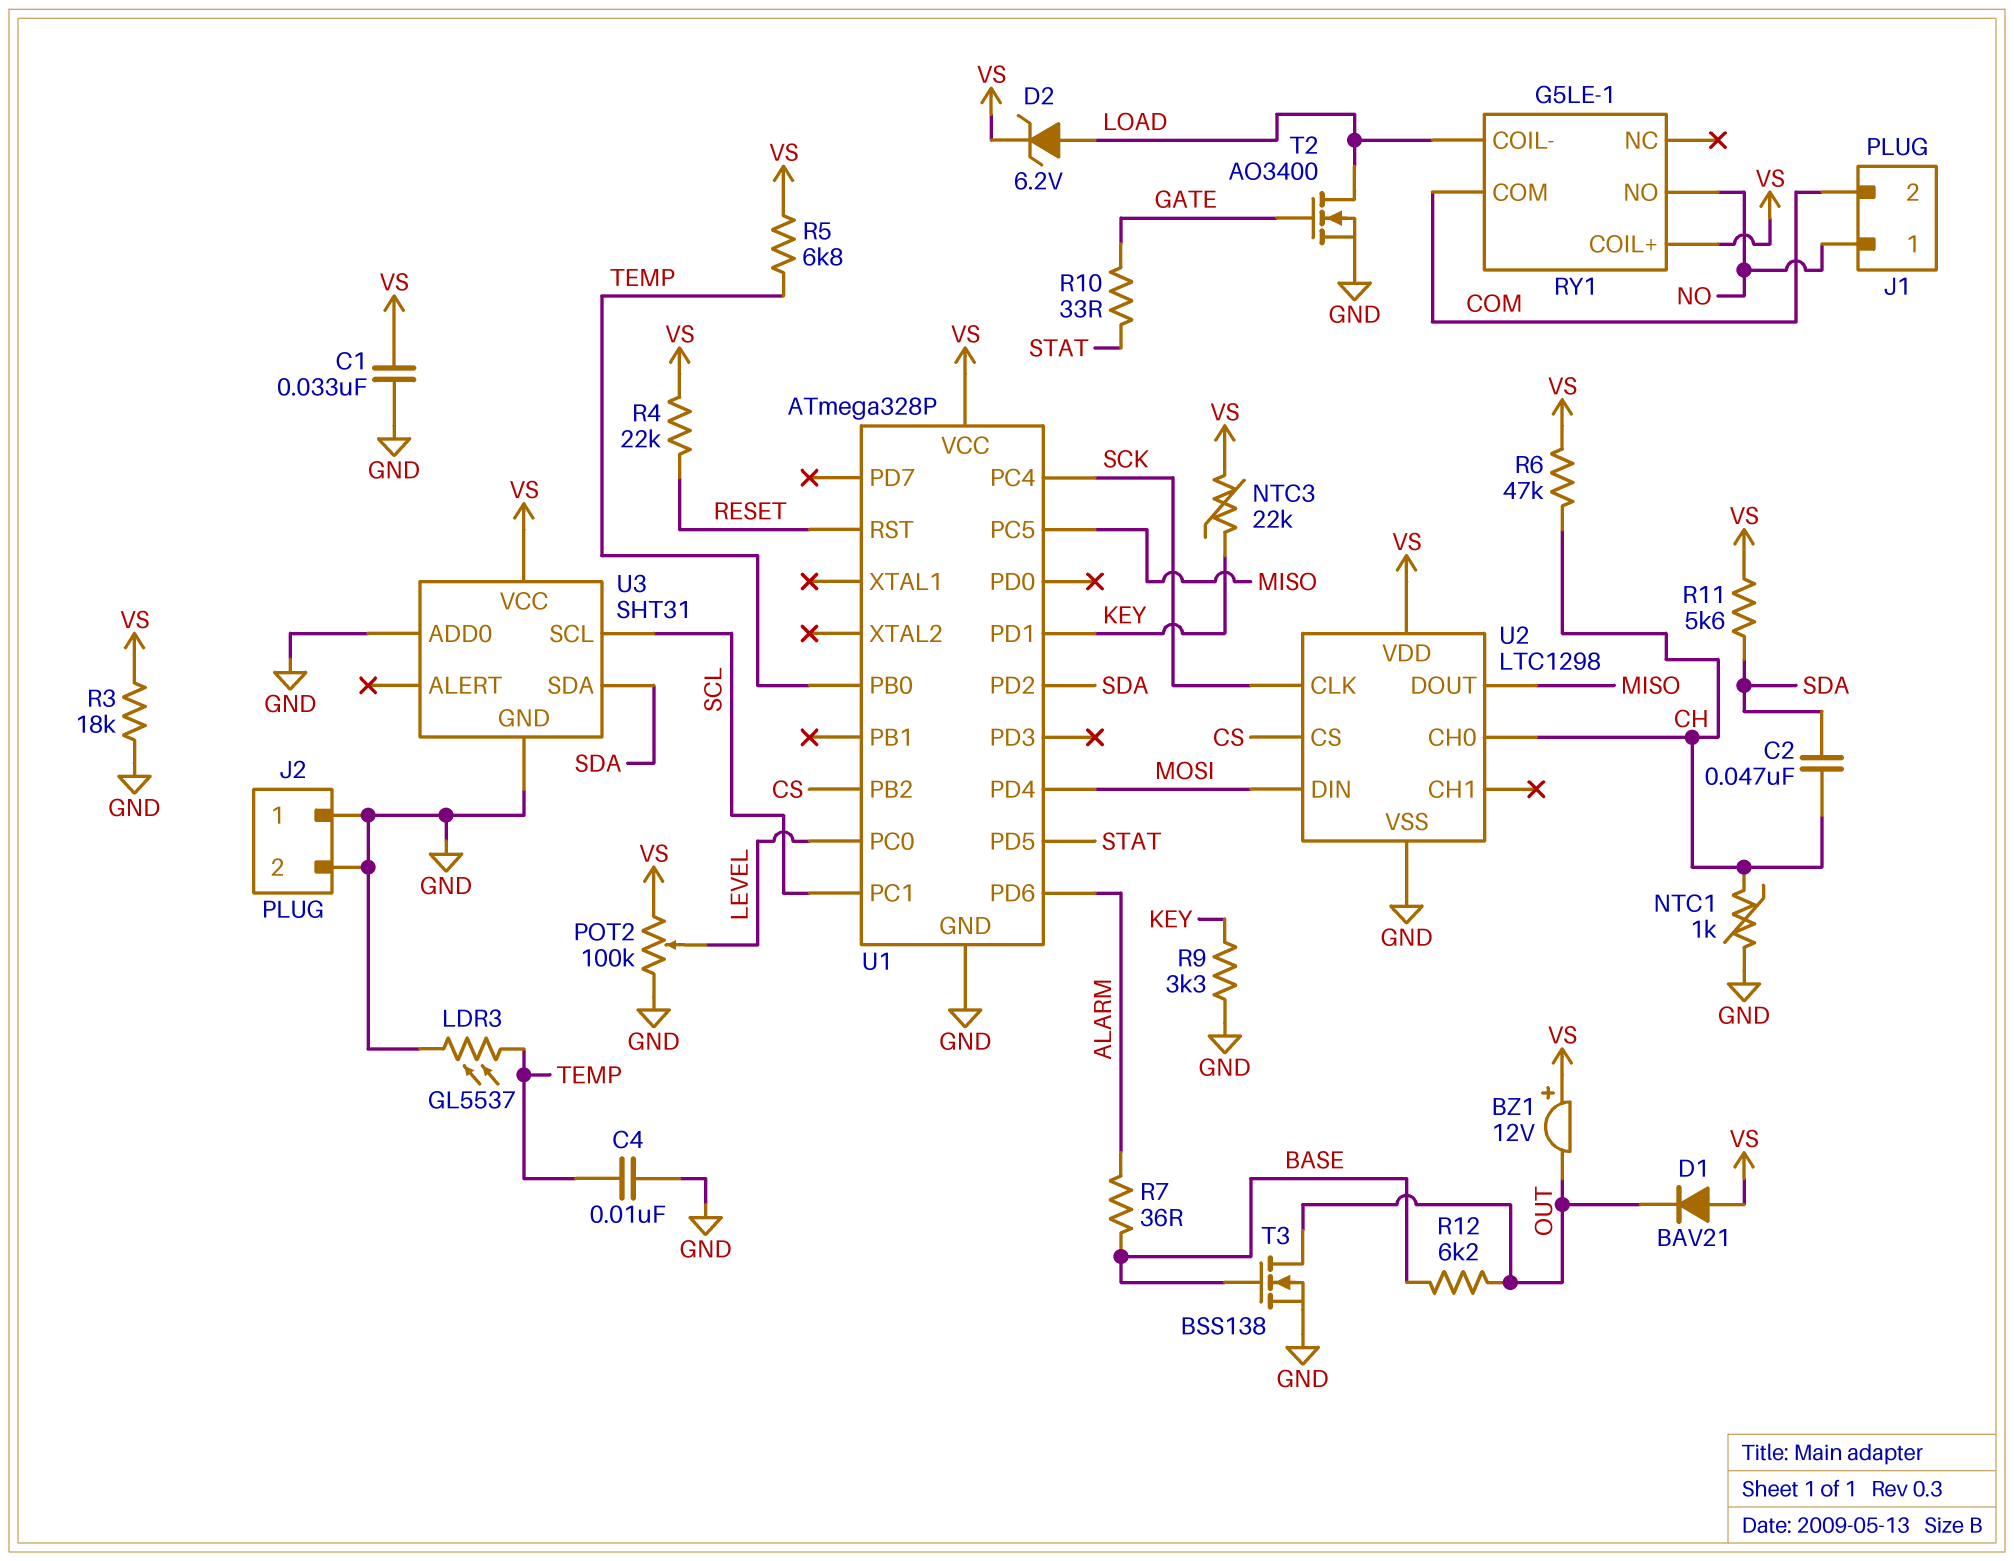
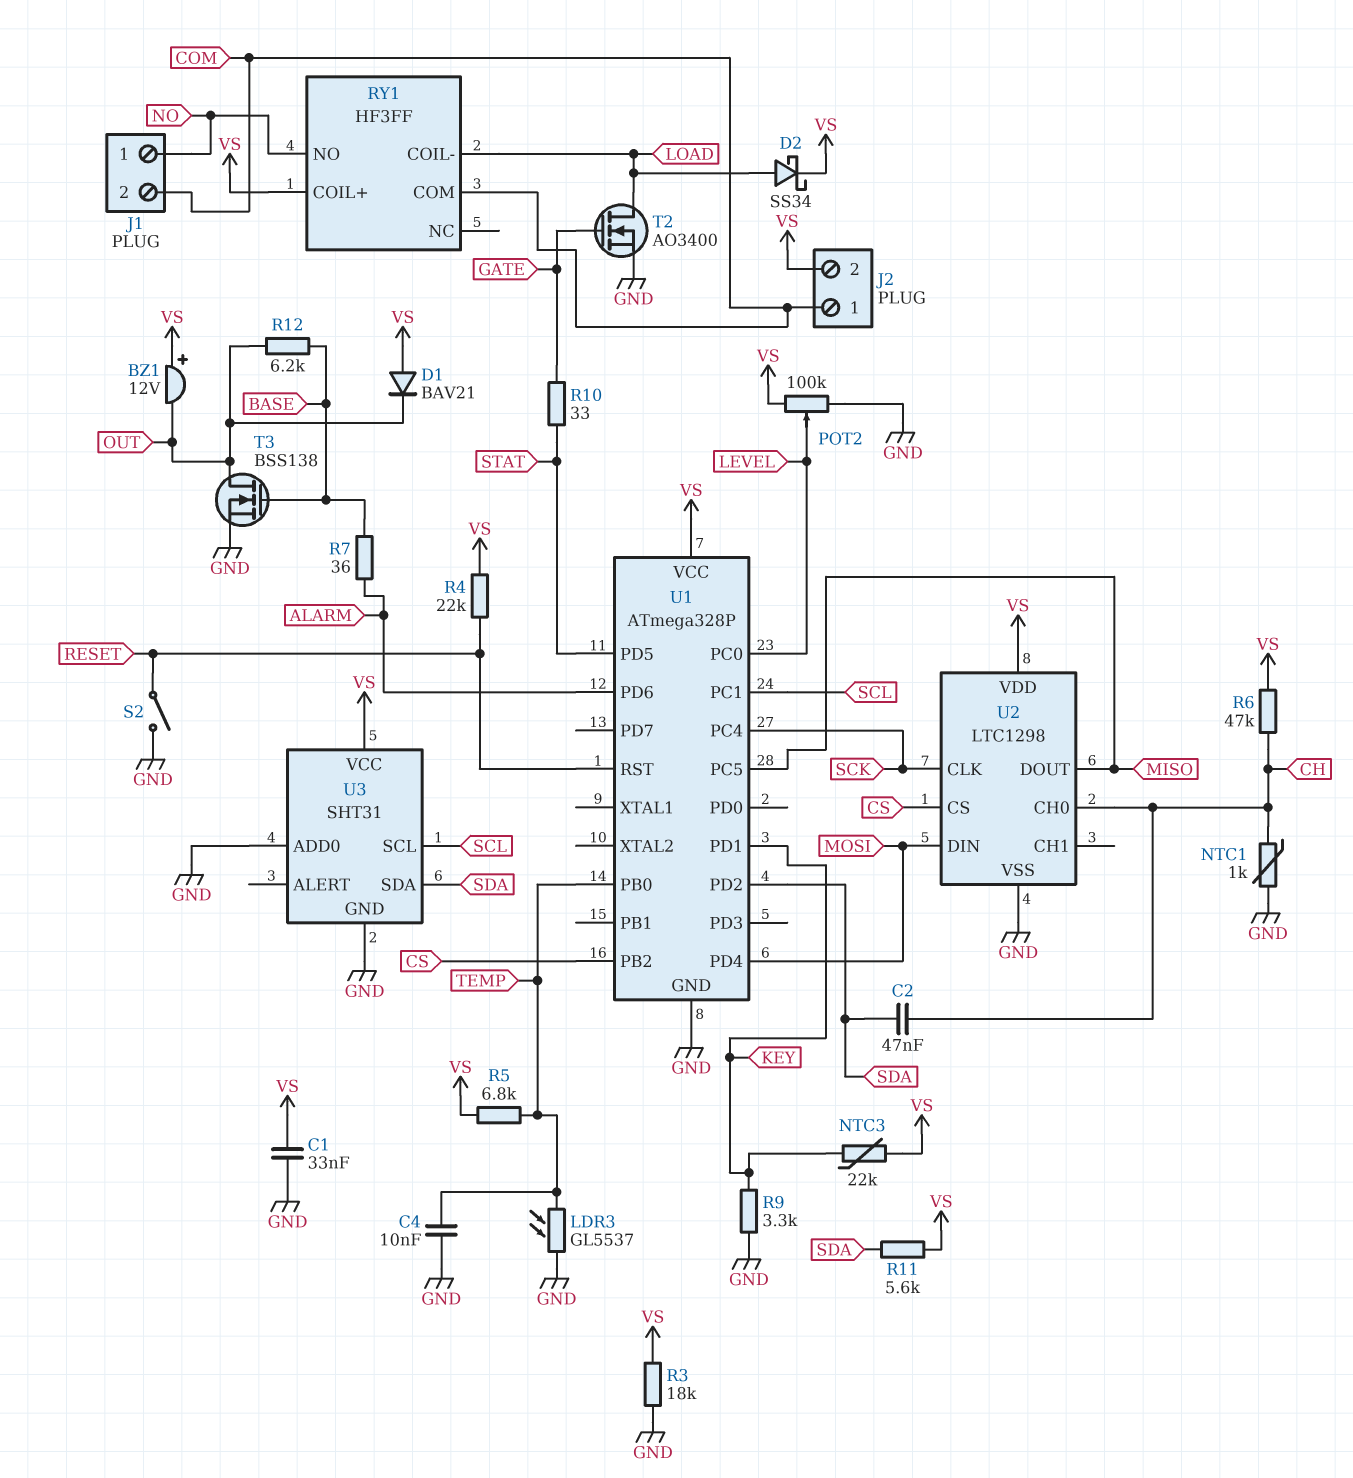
D2: zener 6.2V (A LOAD, K VS) -> schottky SS34 (A LOAD, K VS)
J2 pin 1: GND -> COM
J2 pin 2: GND -> VS
RY1: G5LE-1 -> HF3FF
S2: none -> switch (GND, RESET)

